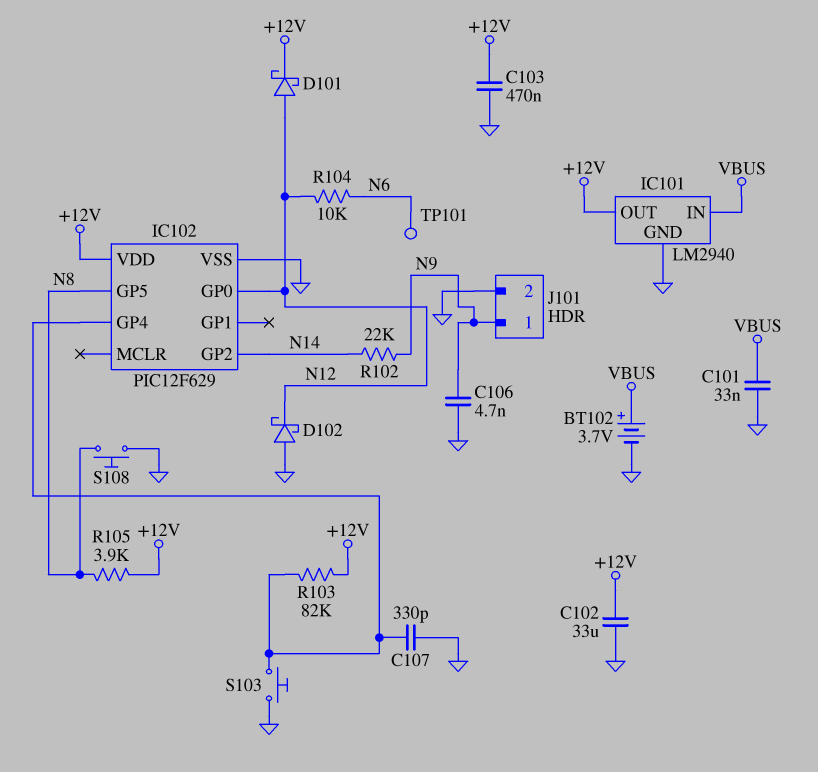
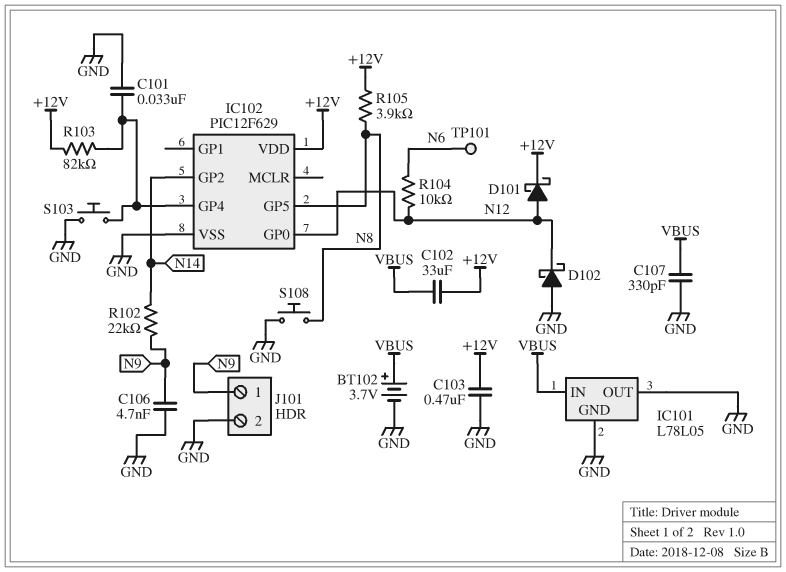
C101: 33nF (GND, VBUS) -> 33nF (GND, IC102/GP4)
C102: 33uF (+12V, GND) -> 33uF (+12V, VBUS)
C107: 330pF (GND, IC102/GP4) -> 330pF (GND, VBUS)
IC101: LM2940 -> L78L05
IC101 pin OUT: +12V -> GND

